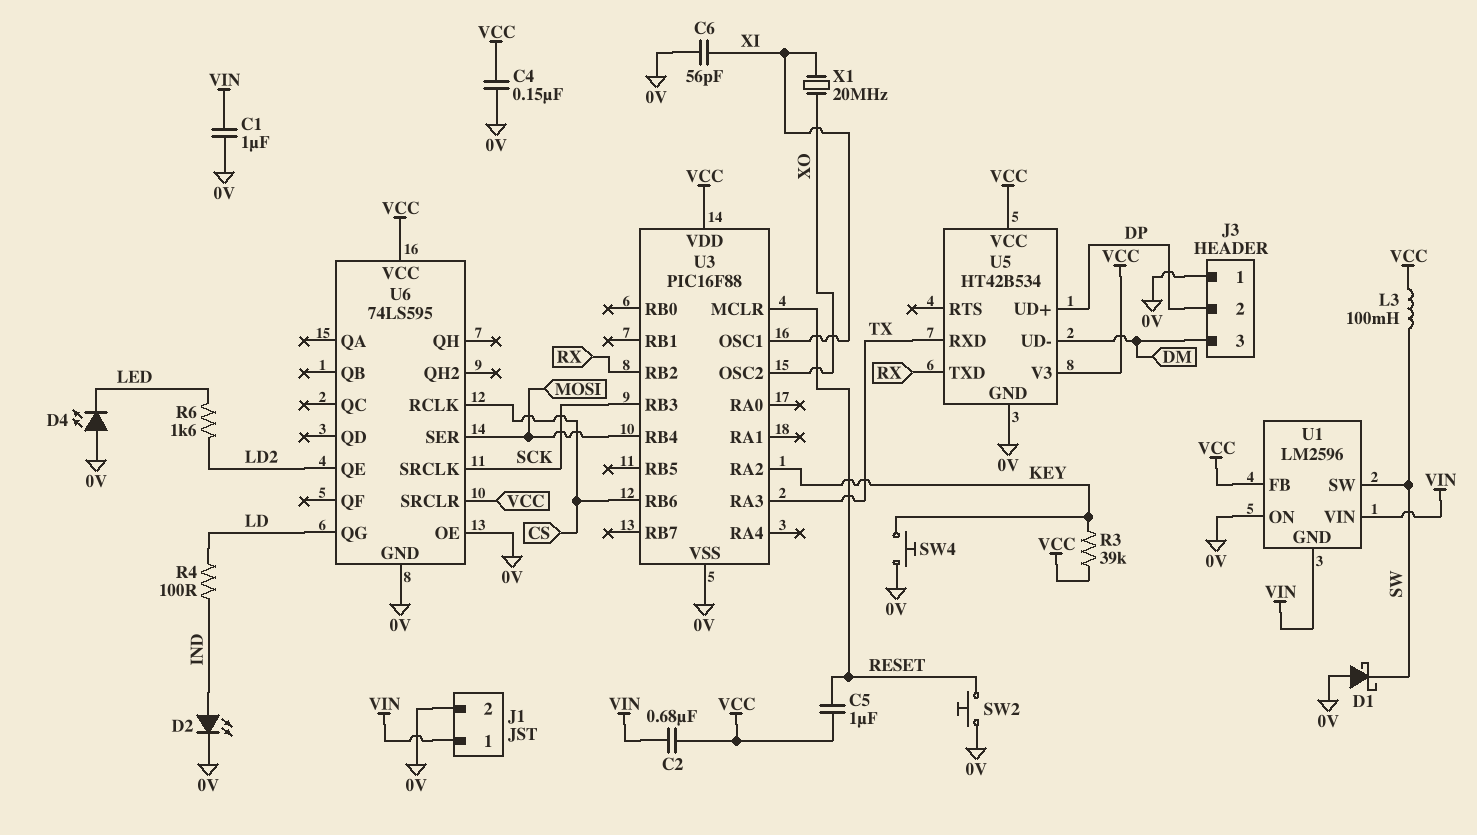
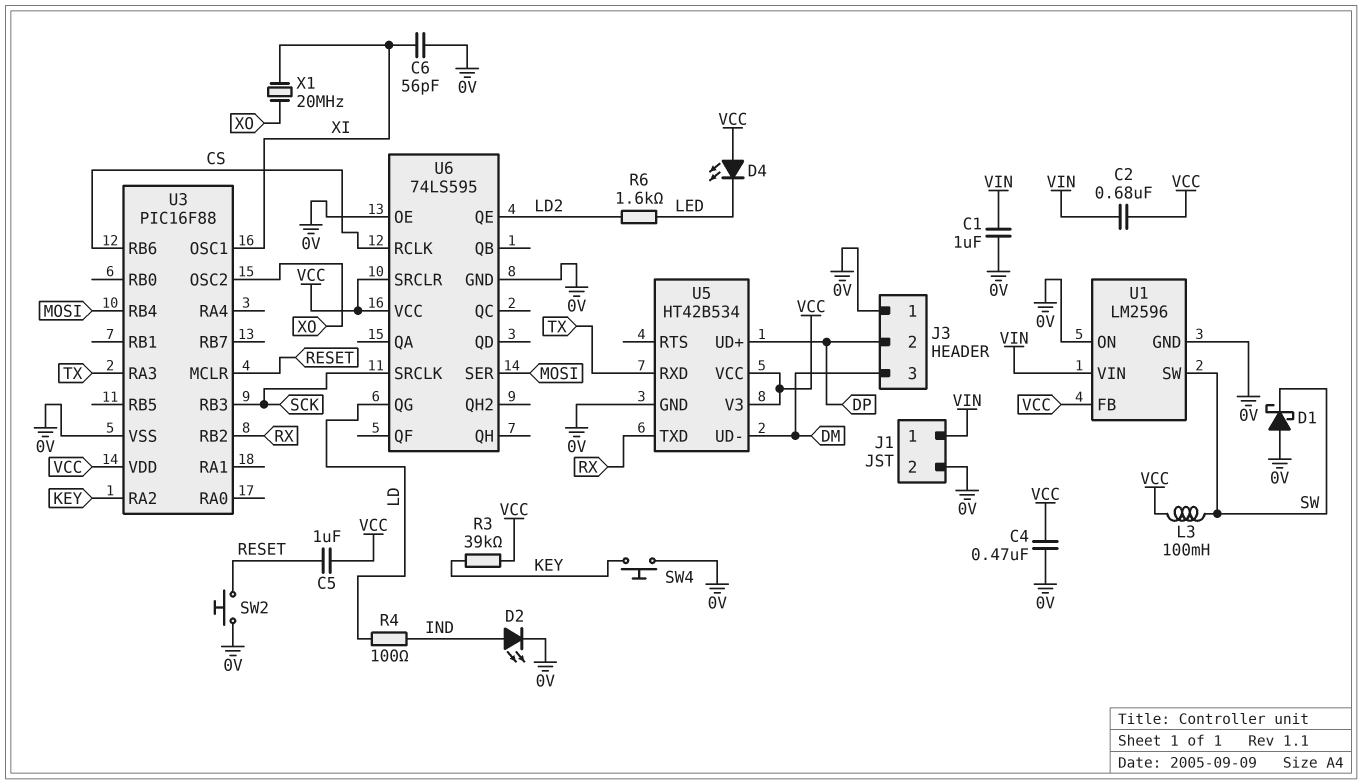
C4: 150nF (0V, VCC) -> 470nF (0V, VCC)
D4: LED (A 0V, K LED) -> LED (A VCC, K LED)
U1 pin GND: VIN -> 0V

